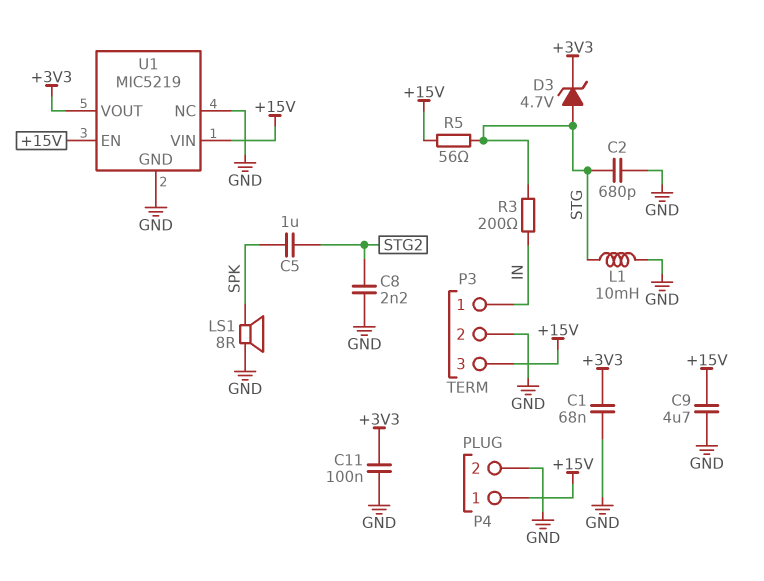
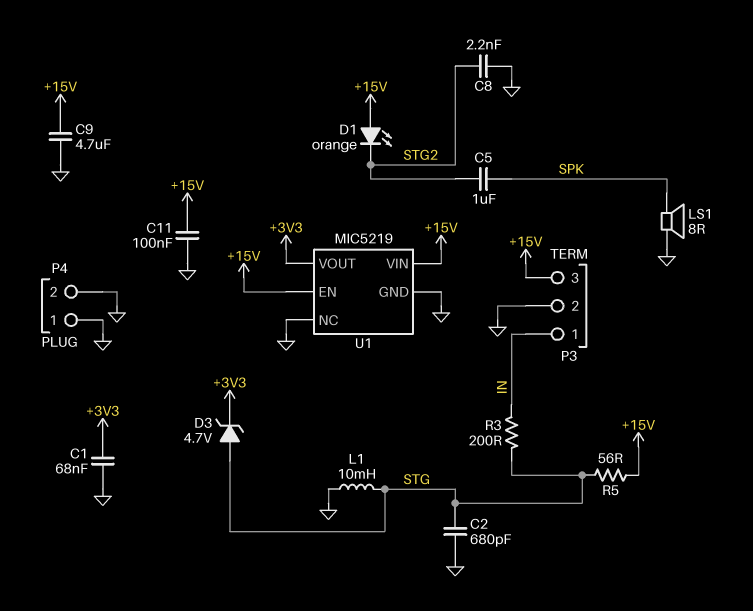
C11: 100nF (+3V3, GND) -> 100nF (+15V, GND)
D1: none -> LED orange (A +15V, K STG2)
P4 pin 1: +15V -> GND

